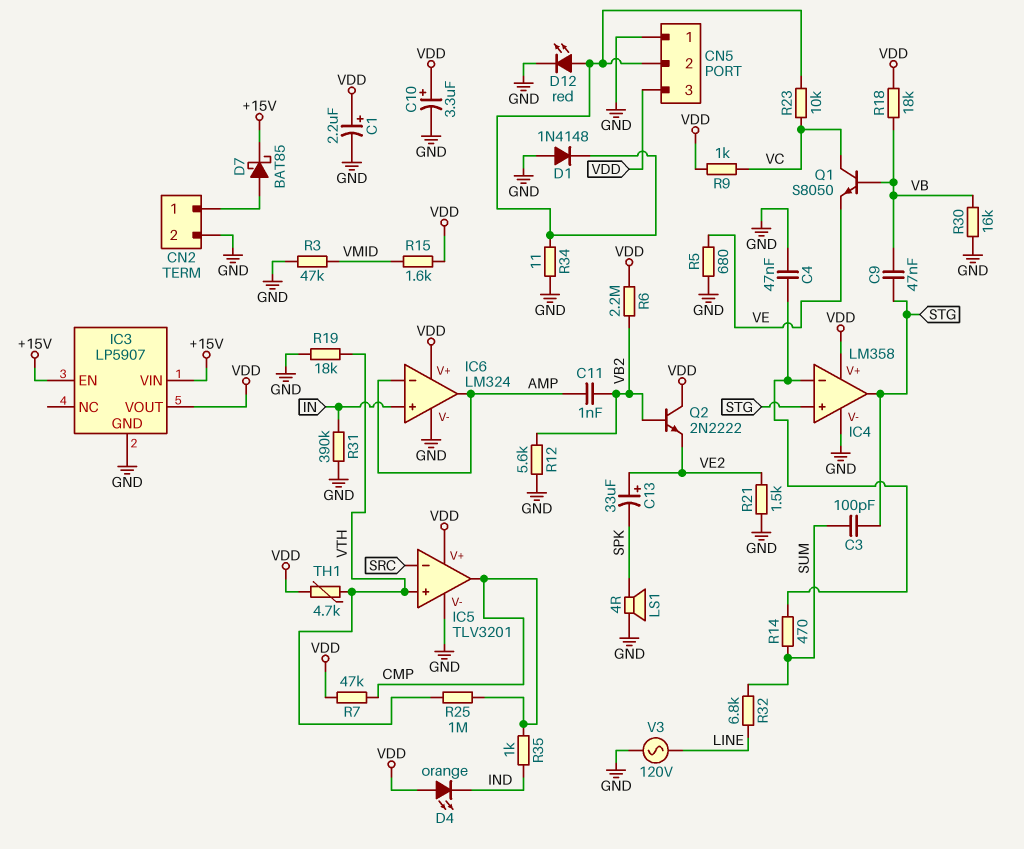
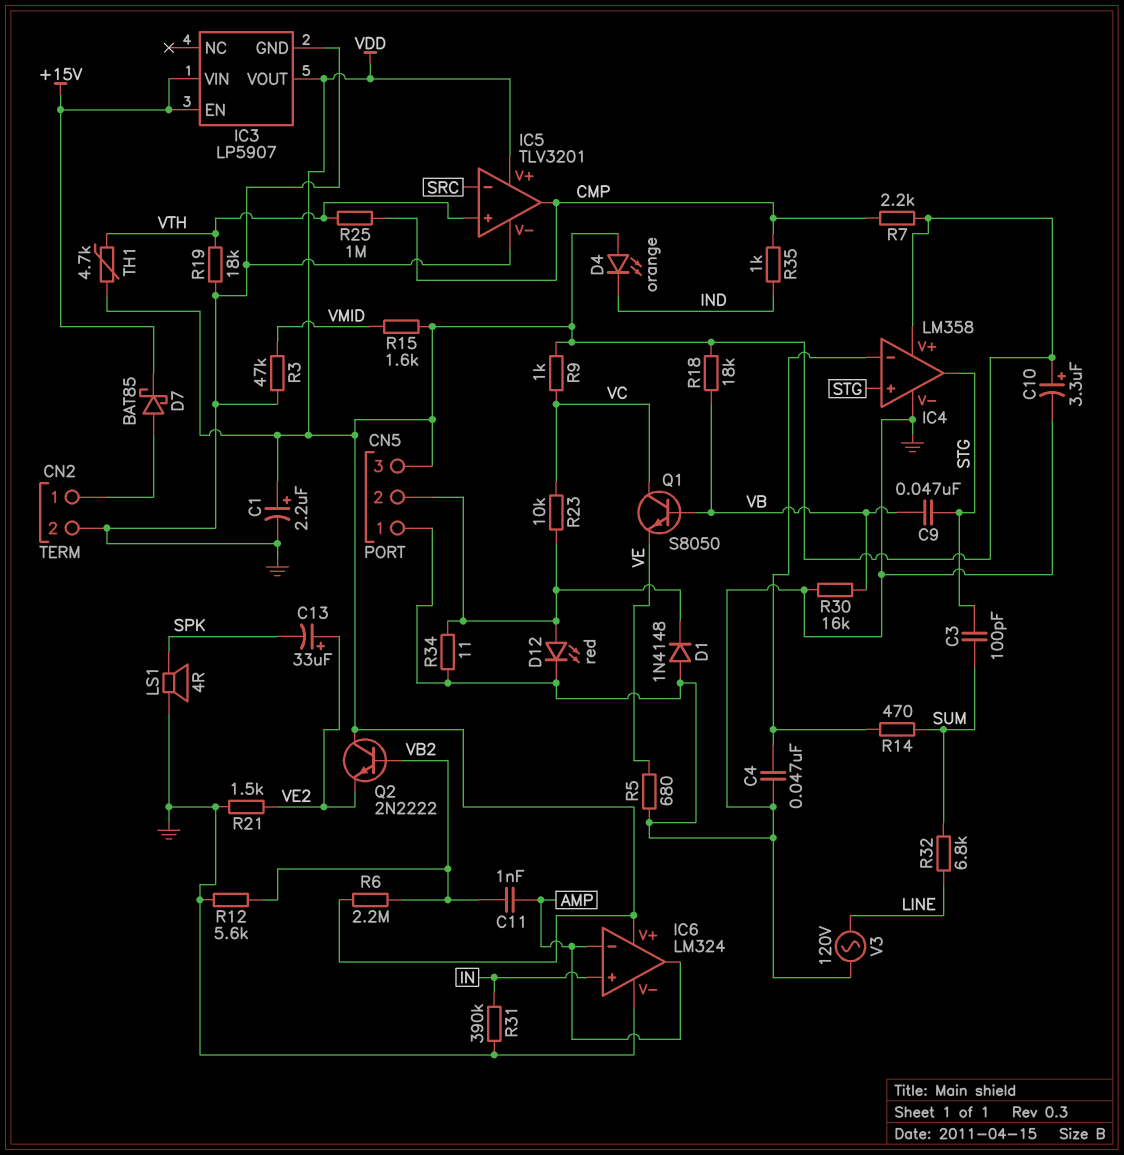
R7: 47k (CMP, VDD) -> 2.2k (CMP, VDD)

